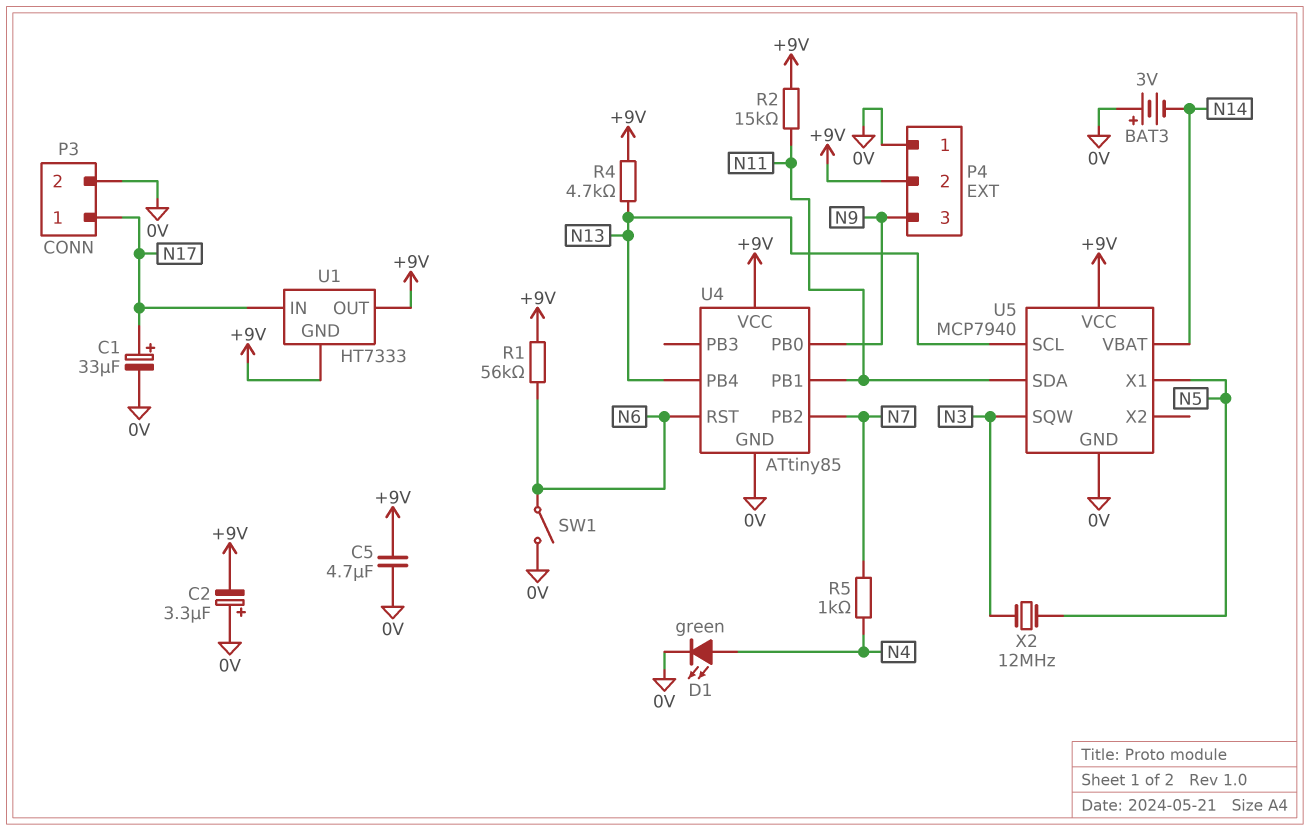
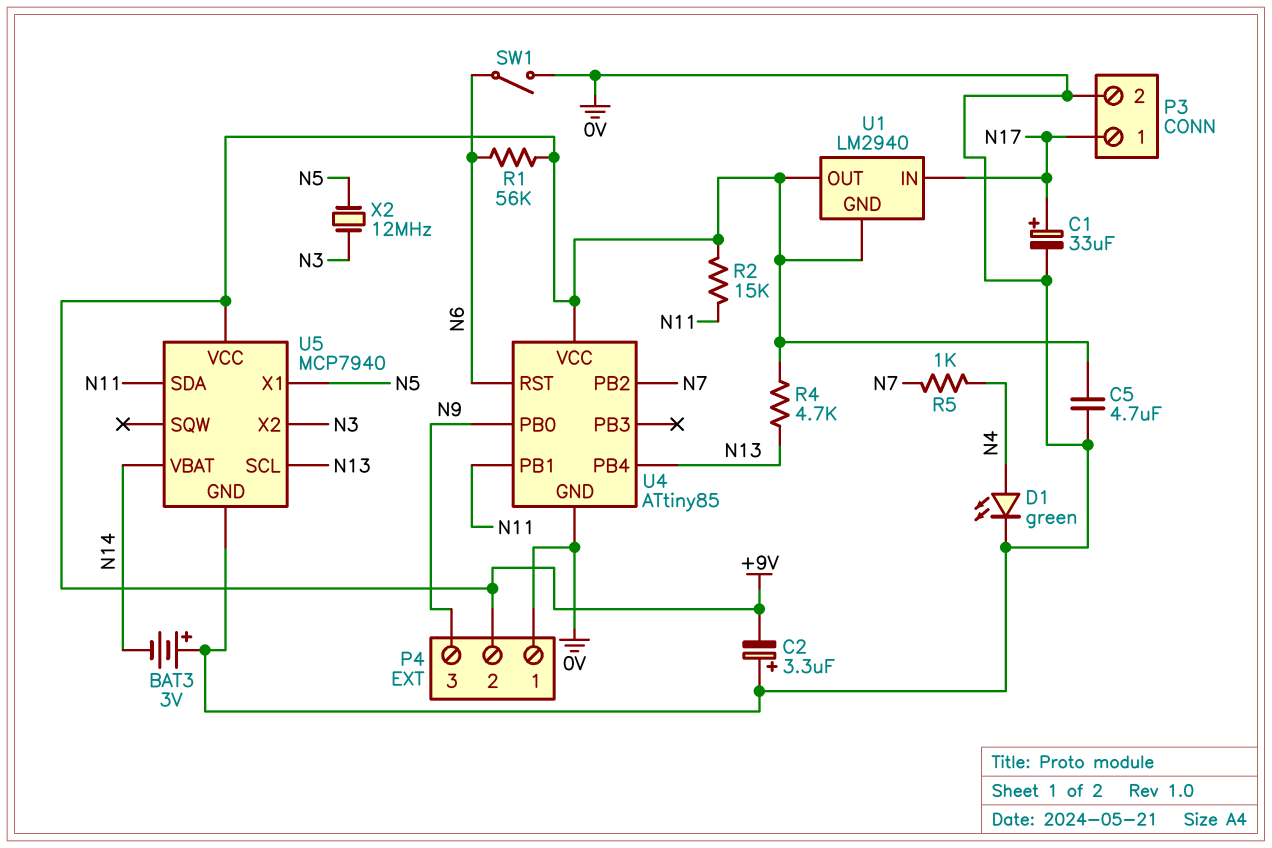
U1: HT7333 -> LM2940
U5 pin SQW: N3 -> none
U5 pin X2: none -> N3

